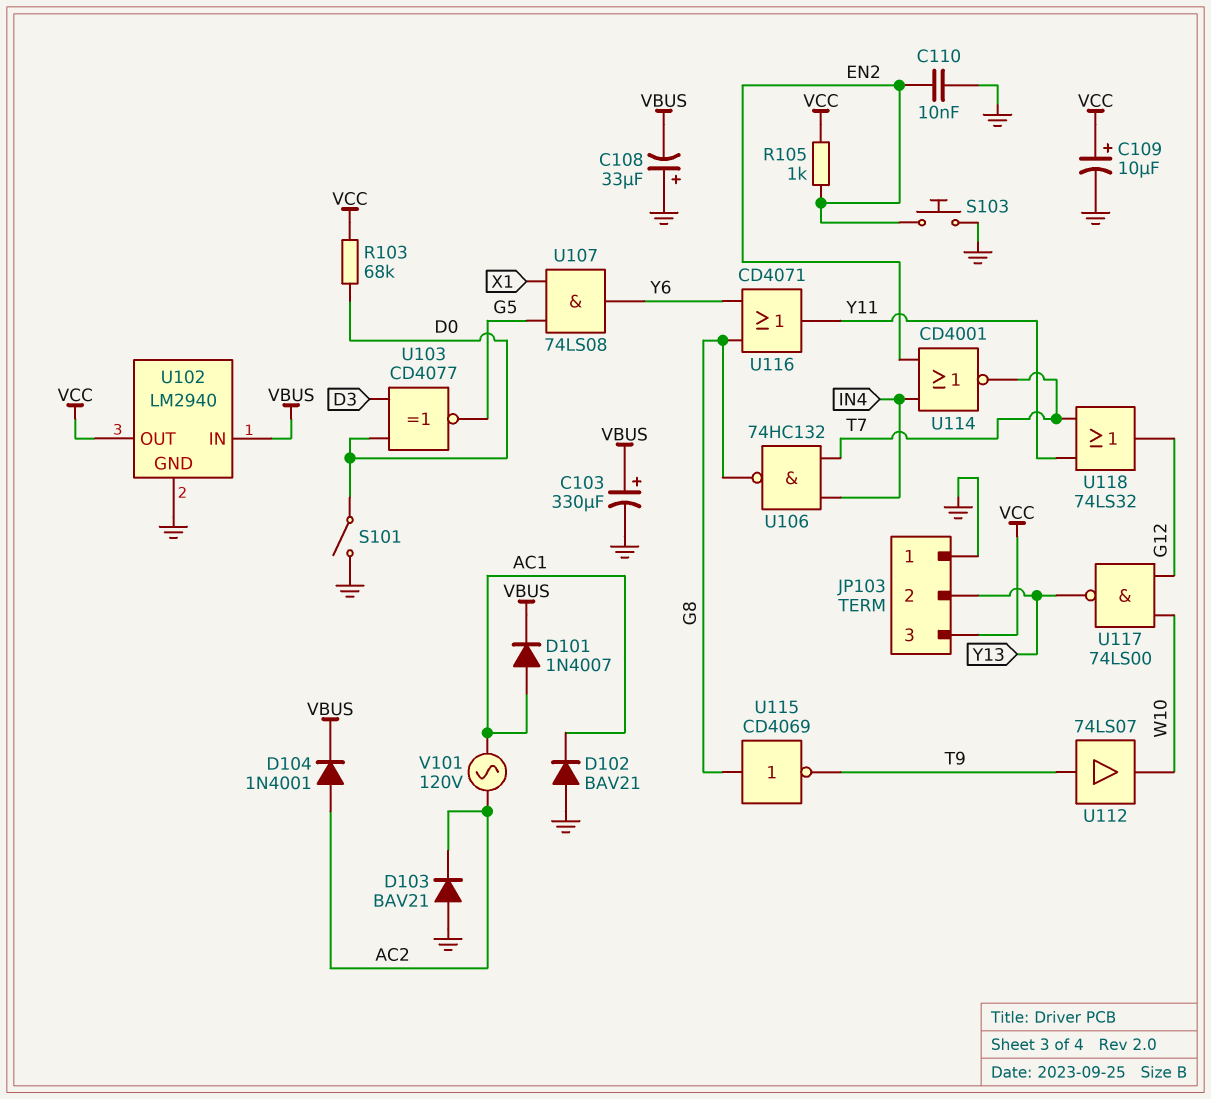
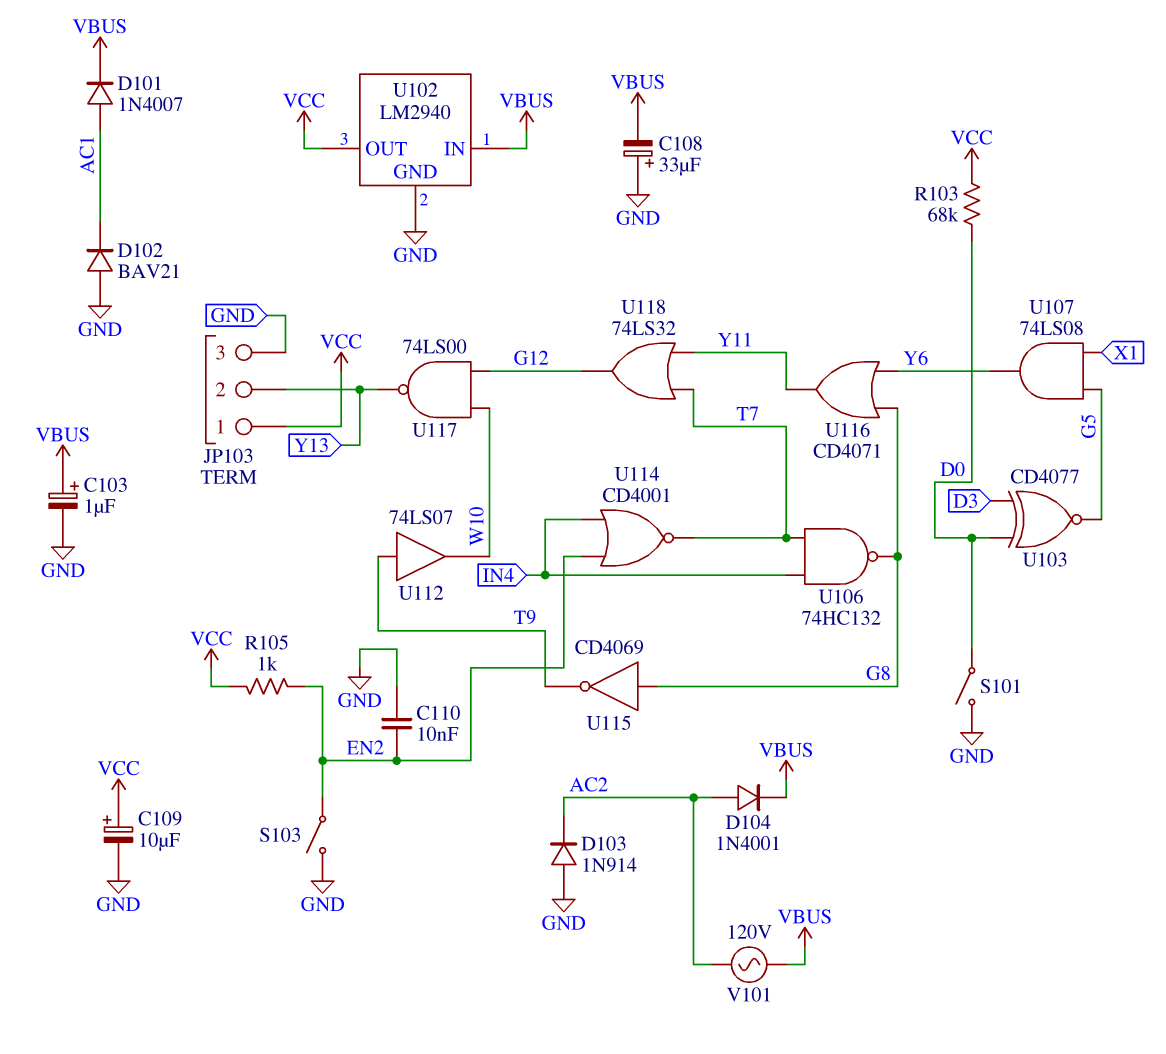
C103: 330uF (plus VBUS, minus GND) -> 1uF (plus VBUS, minus GND)
D103: diode BAV21 (A GND, K AC2) -> diode 1N914 (A GND, K AC2)
JP103 pin 1: GND -> VCC
JP103 pin 3: VCC -> GND
S103: button (EN2, GND) -> switch (EN2, GND)
V101: AC 120V (AC1, AC2) -> AC 120V (AC2, VBUS)

